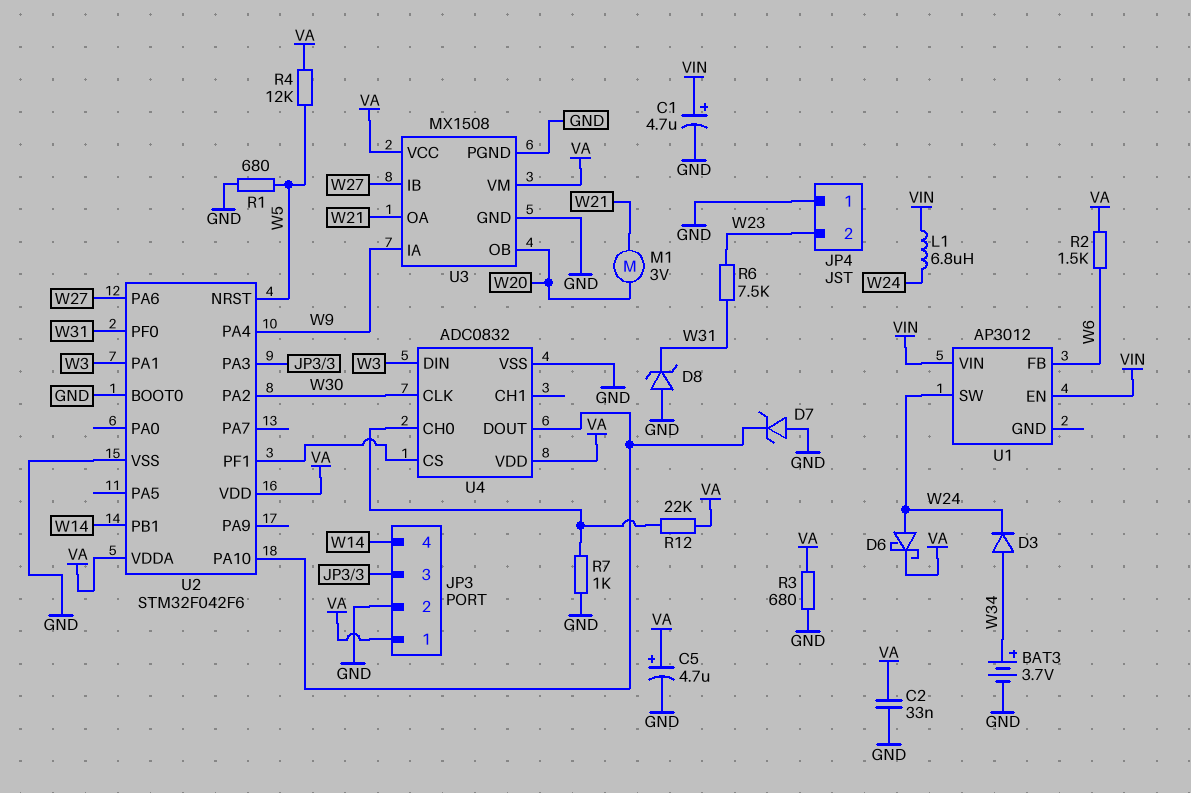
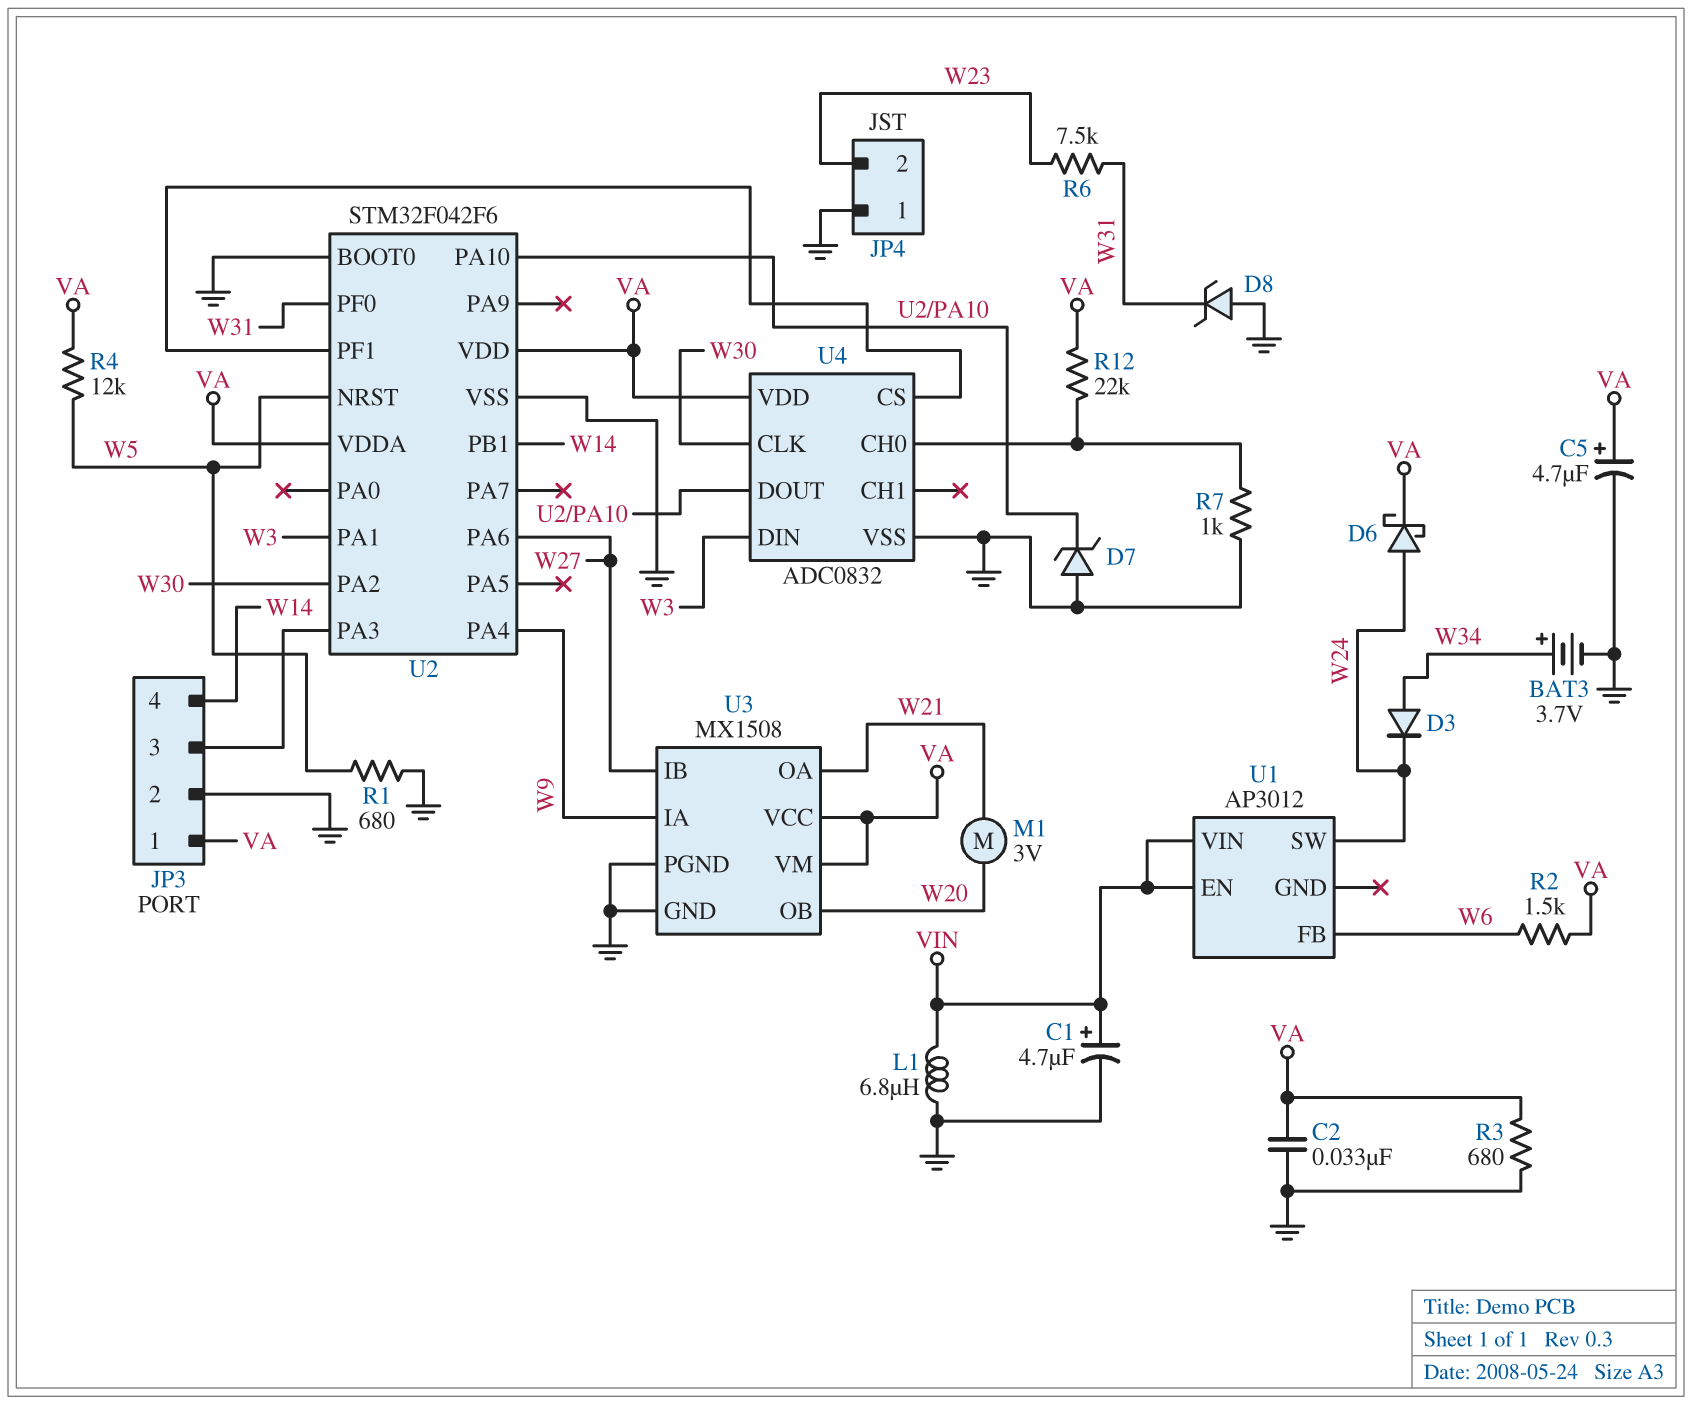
L1: 6.8uH (VIN, W24) -> 6.8uH (GND, VIN)

